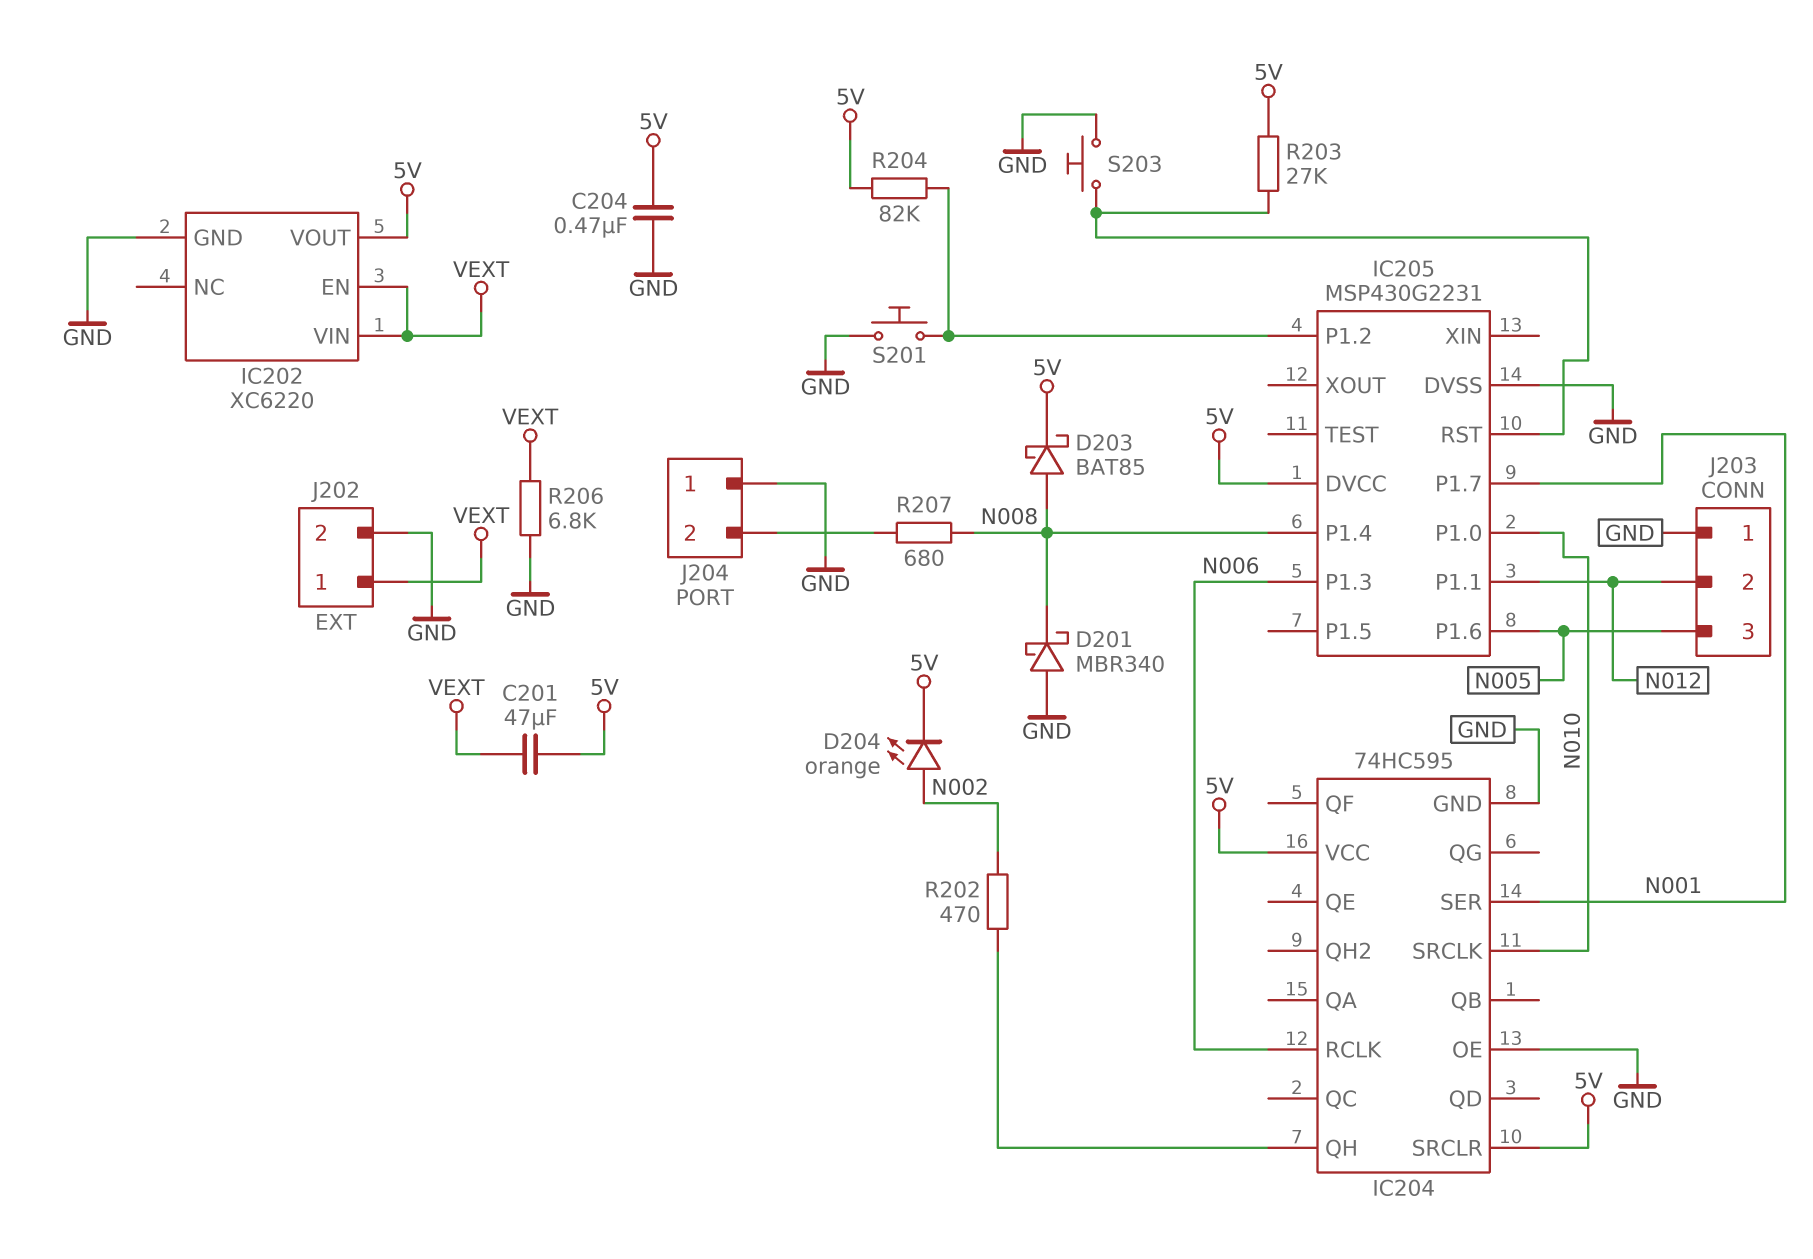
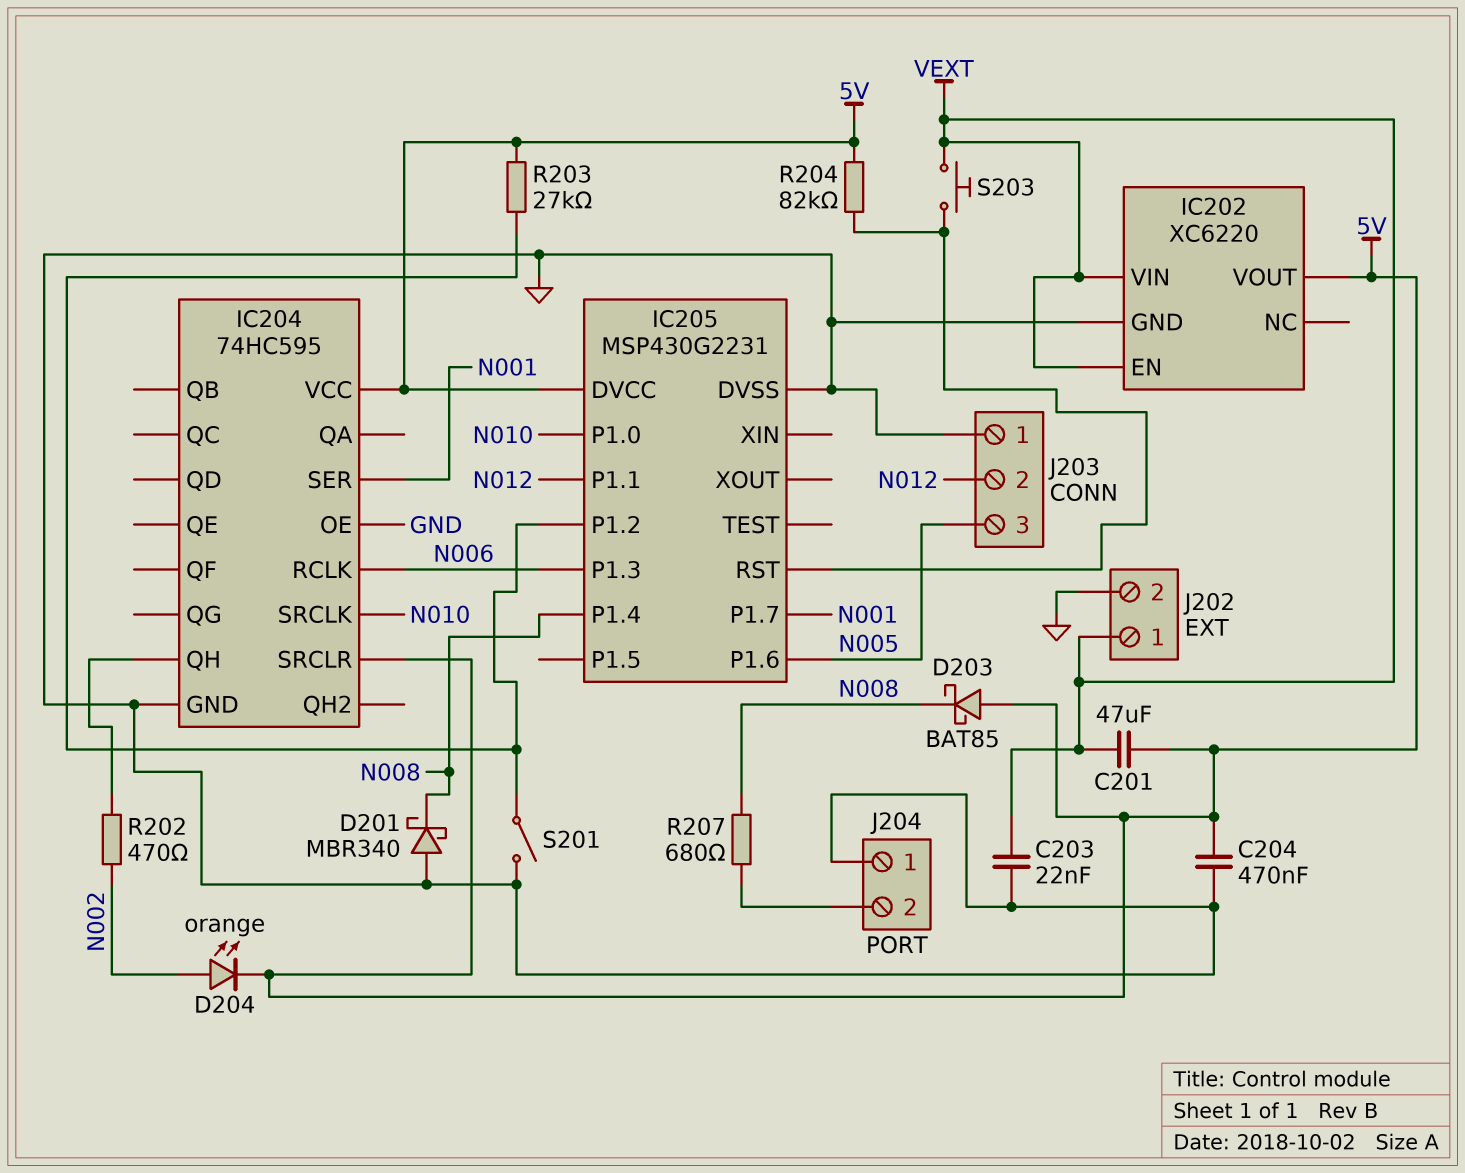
C203: none -> 22nF (GND, VEXT)
D203: schottky BAT85 (A N008, K 5V) -> schottky BAT85 (A 5V, K N008)
R203: 27k (5V, IC205/RST) -> 27k (5V, IC205/P1.2)
R204: 82k (5V, IC205/P1.2) -> 82k (5V, IC205/RST)
R206: 6.8k (GND, VEXT) -> none
S201: button (GND, IC205/P1.2) -> switch (GND, IC205/P1.2)
S203: button (GND, IC205/RST) -> button (IC205/RST, VEXT)

